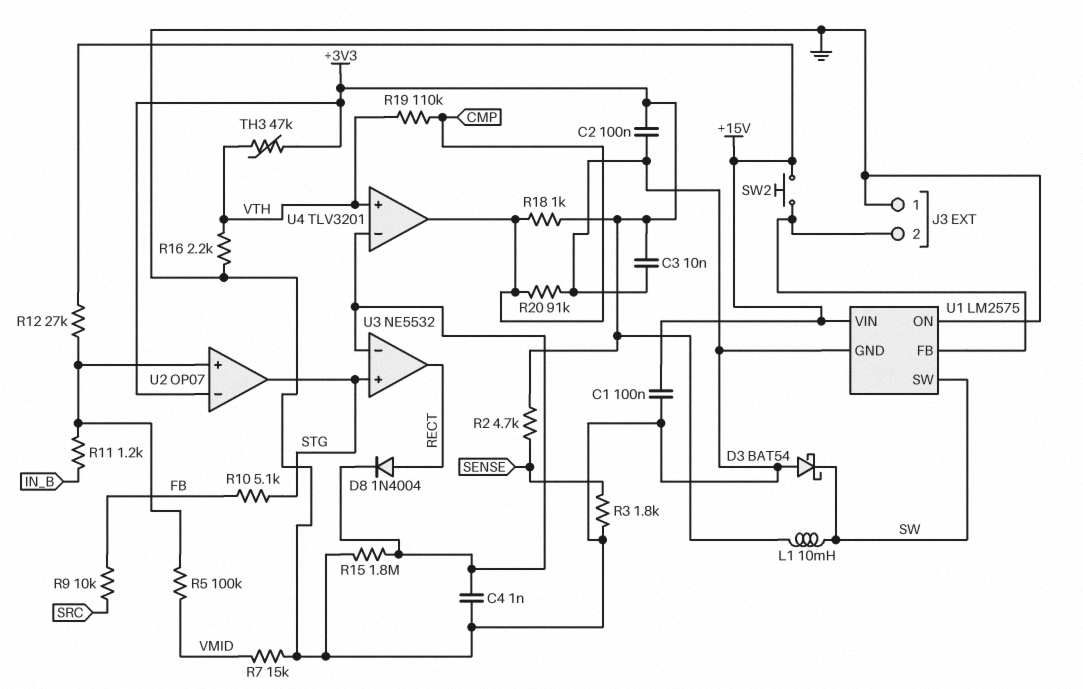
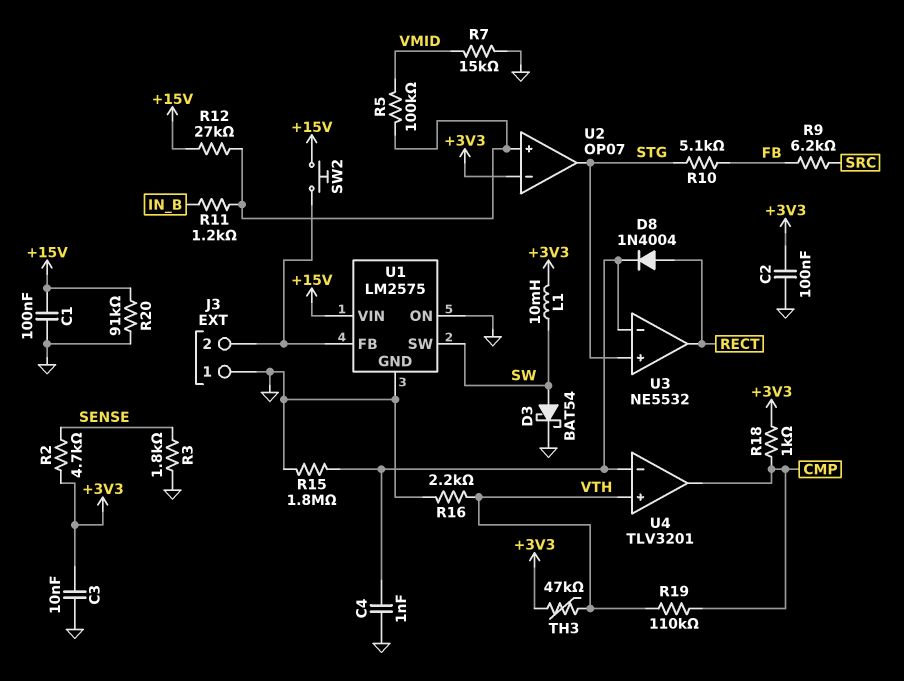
D3: schottky BAT54 (A GND, K SW) -> schottky BAT54 (A SW, K GND)
R9: 10k (FB, SRC) -> 6.2k (FB, SRC)
R20: 91k (CMP, GND) -> 91k (+15V, GND)

